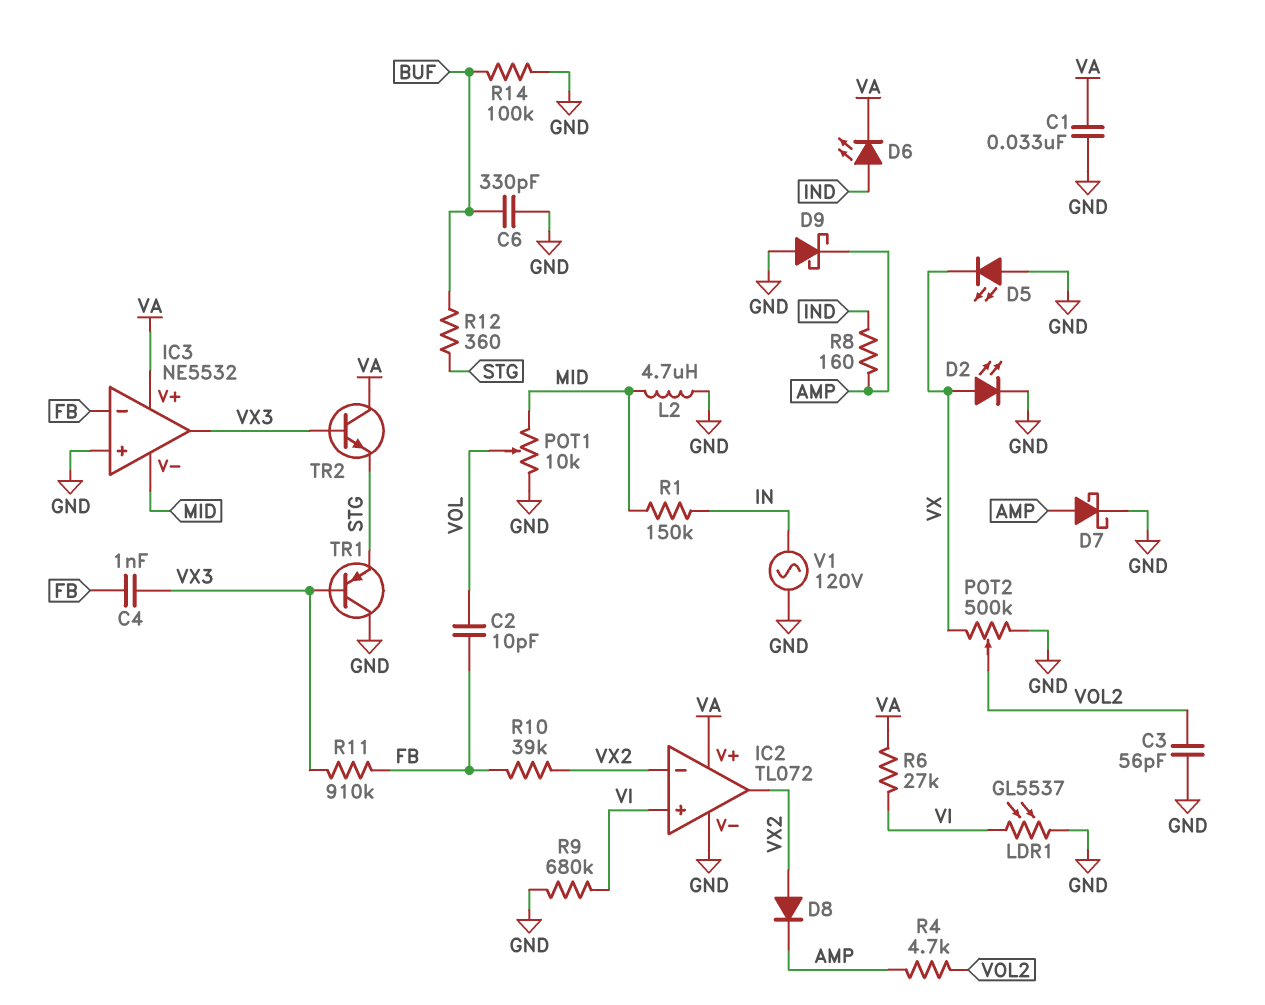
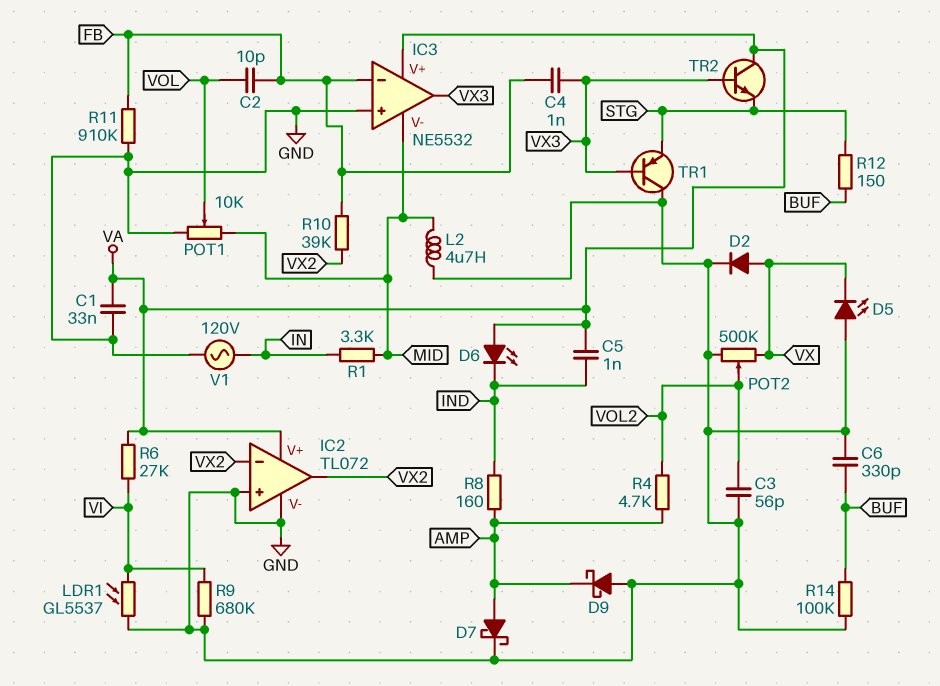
C5: none -> 1nF (IND, VA)
D2: LED (A VX, K GND) -> diode (A VX, K GND)
D6: LED (A IND, K VA) -> LED (A VA, K IND)
D8: diode (A VX2, K AMP) -> none
IC2 pin in+: VI -> GND
R1: 150k (IN, MID) -> 3.3k (IN, MID)
R11: 910k (FB, VX3) -> 910k (FB, GND)
R12: 360 (BUF, STG) -> 150 (BUF, STG)

